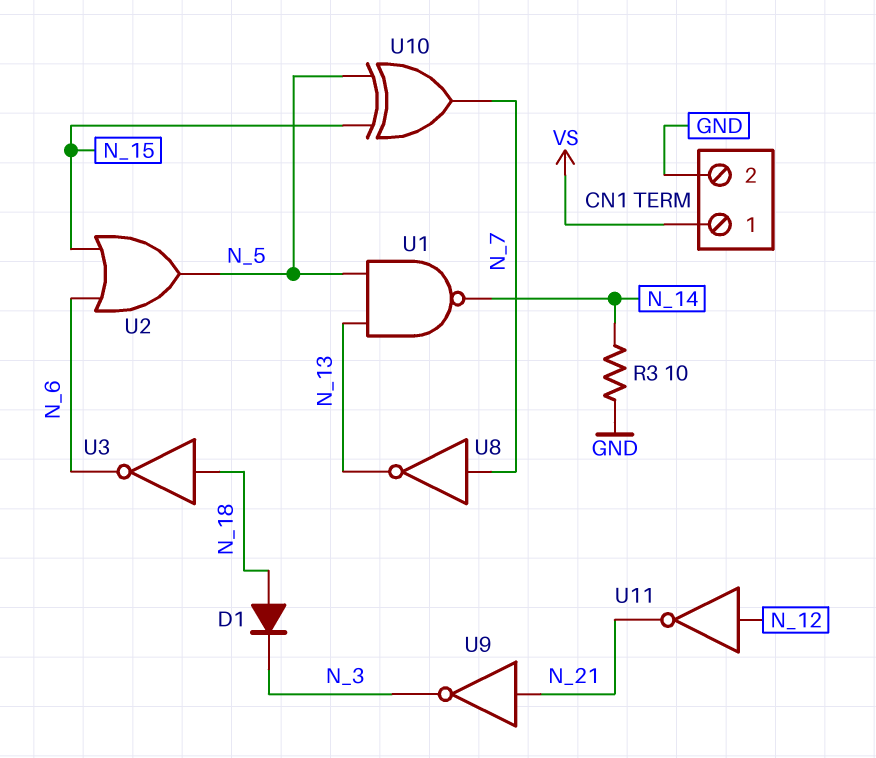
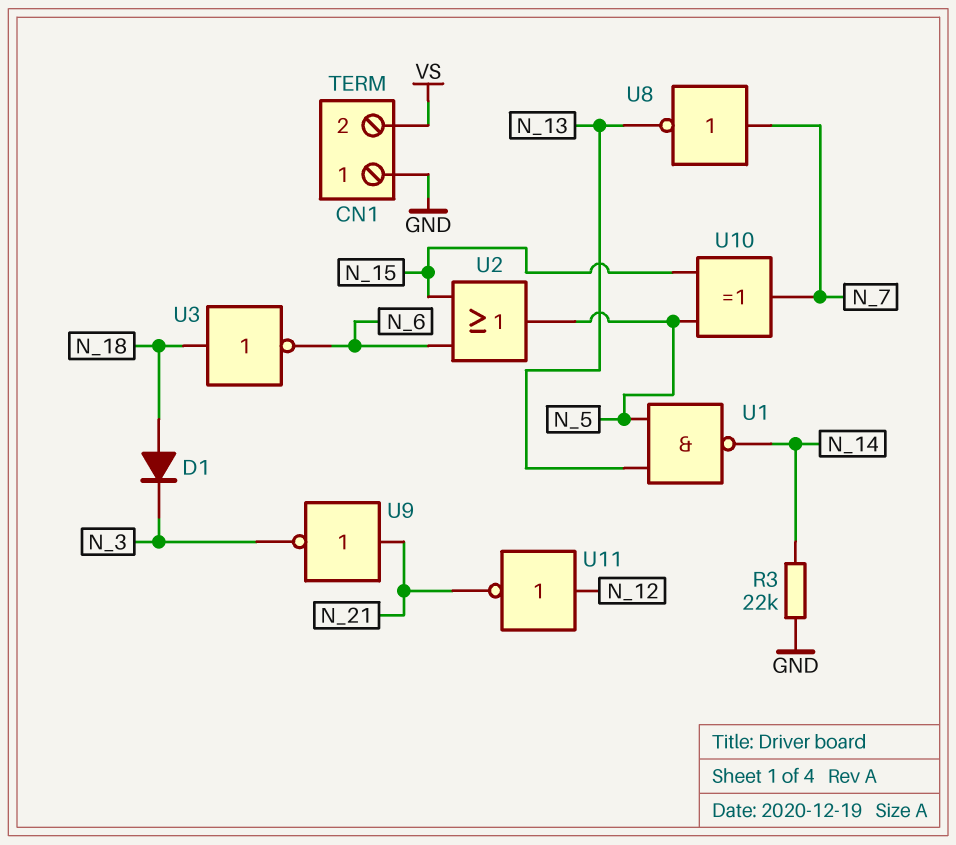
CN1 pin 1: VS -> GND
CN1 pin 2: GND -> VS
R3: 10 (GND, N_14) -> 22k (GND, N_14)

